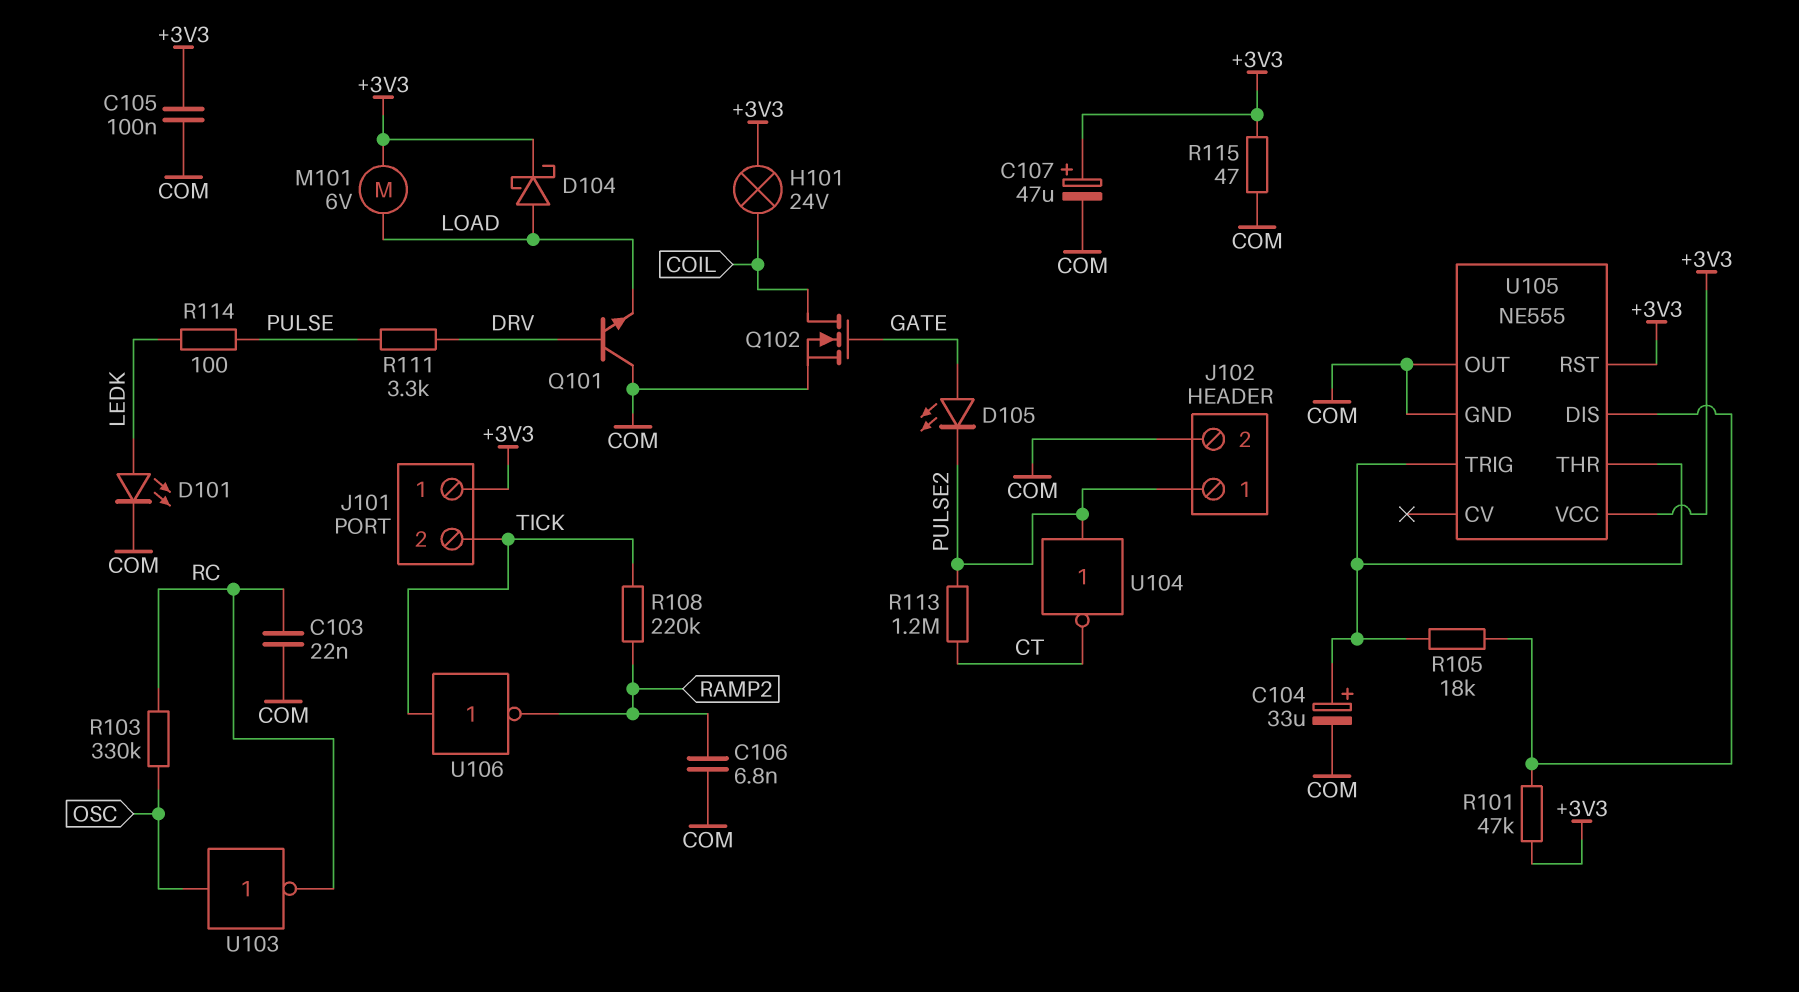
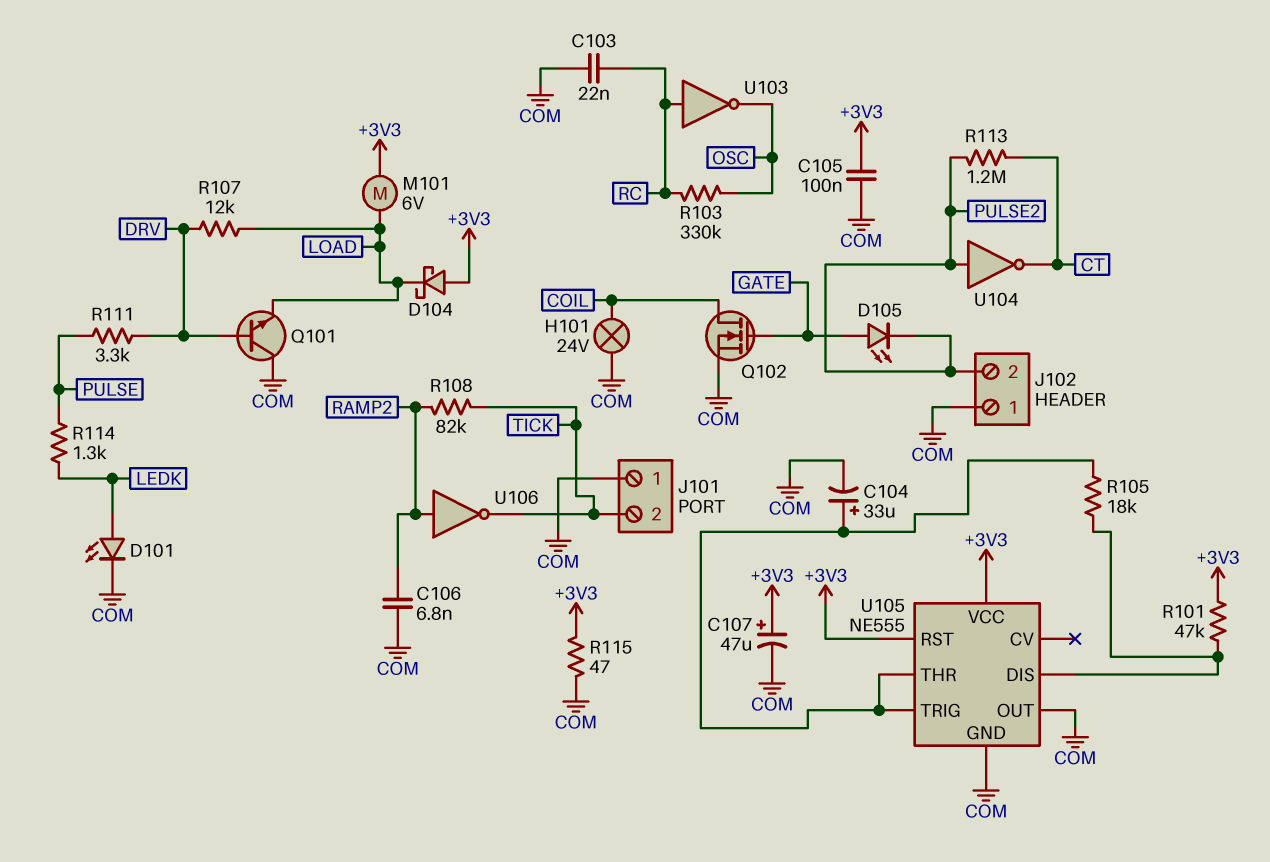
D104: schottky (A LOAD, K +3V3) -> schottky (A +3V3, K LOAD)
H101: lamp 24V (+3V3, COIL) -> lamp 24V (COIL, COM)
J101 pin 1: +3V3 -> COM
J102 pin 1: PULSE2 -> COM
J102 pin 2: COM -> PULSE2
R107: none -> 12k (DRV, LOAD)
R108: 220k (RAMP2, TICK) -> 82k (RAMP2, TICK)
R114: 100 (LEDK, PULSE) -> 1.3k (LEDK, PULSE)
U103: NOT (in OSC, out RC) -> NOT (in RC, out OSC)
U106: NOT (in TICK, out RAMP2) -> NOT (in RAMP2, out TICK)

